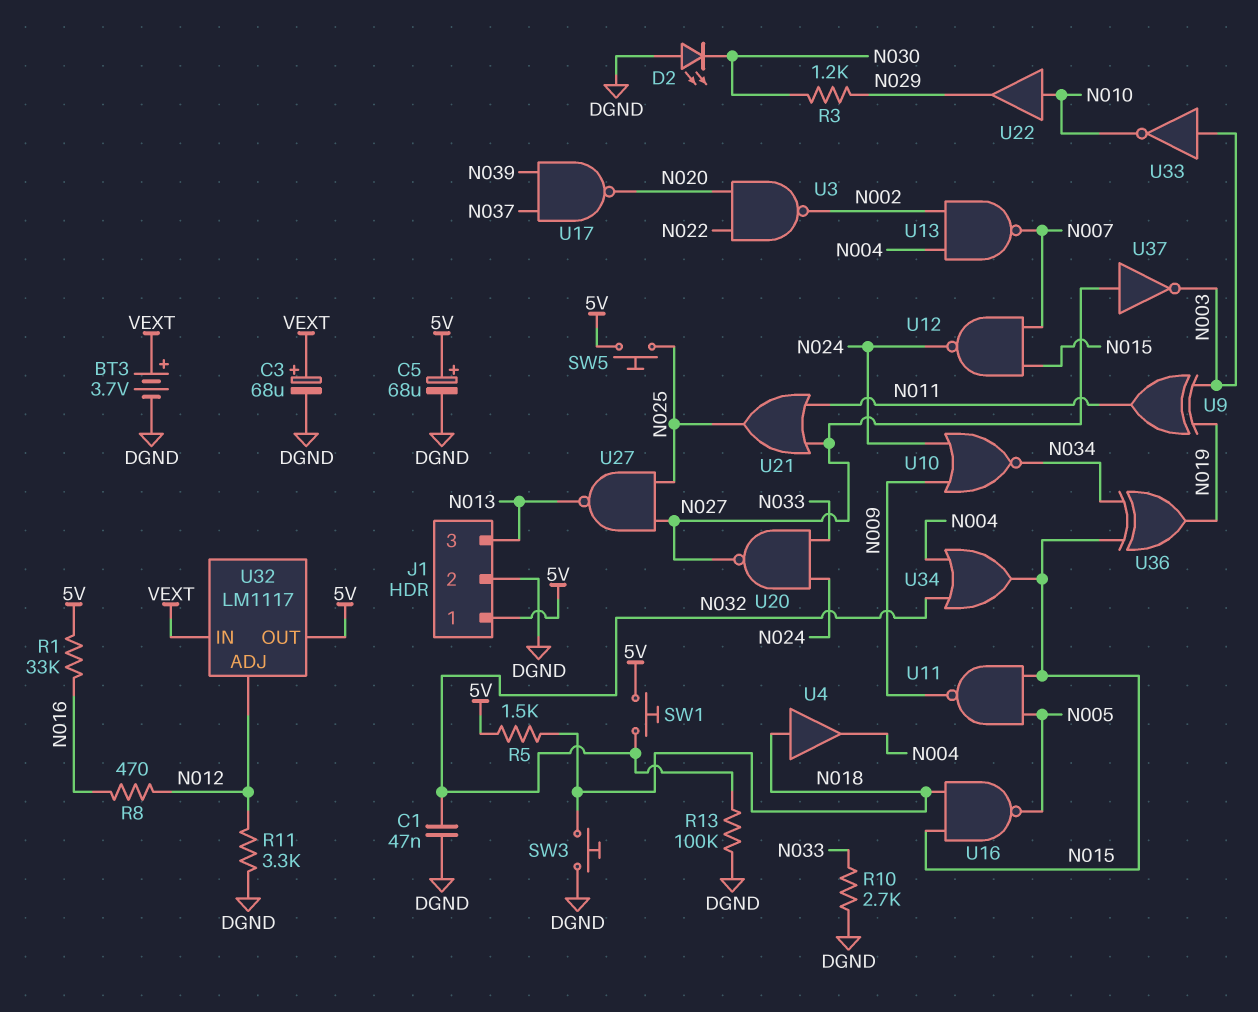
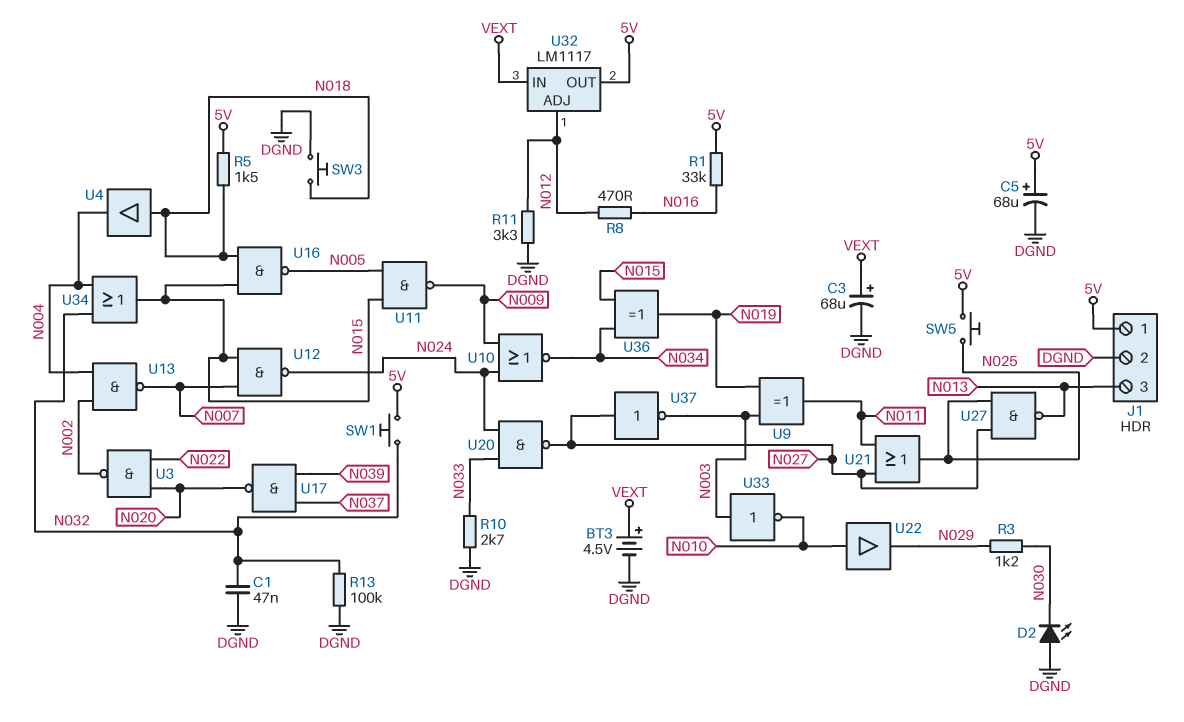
BT3: 3.7V (plus VEXT, minus DGND) -> 4.5V (plus VEXT, minus DGND)

